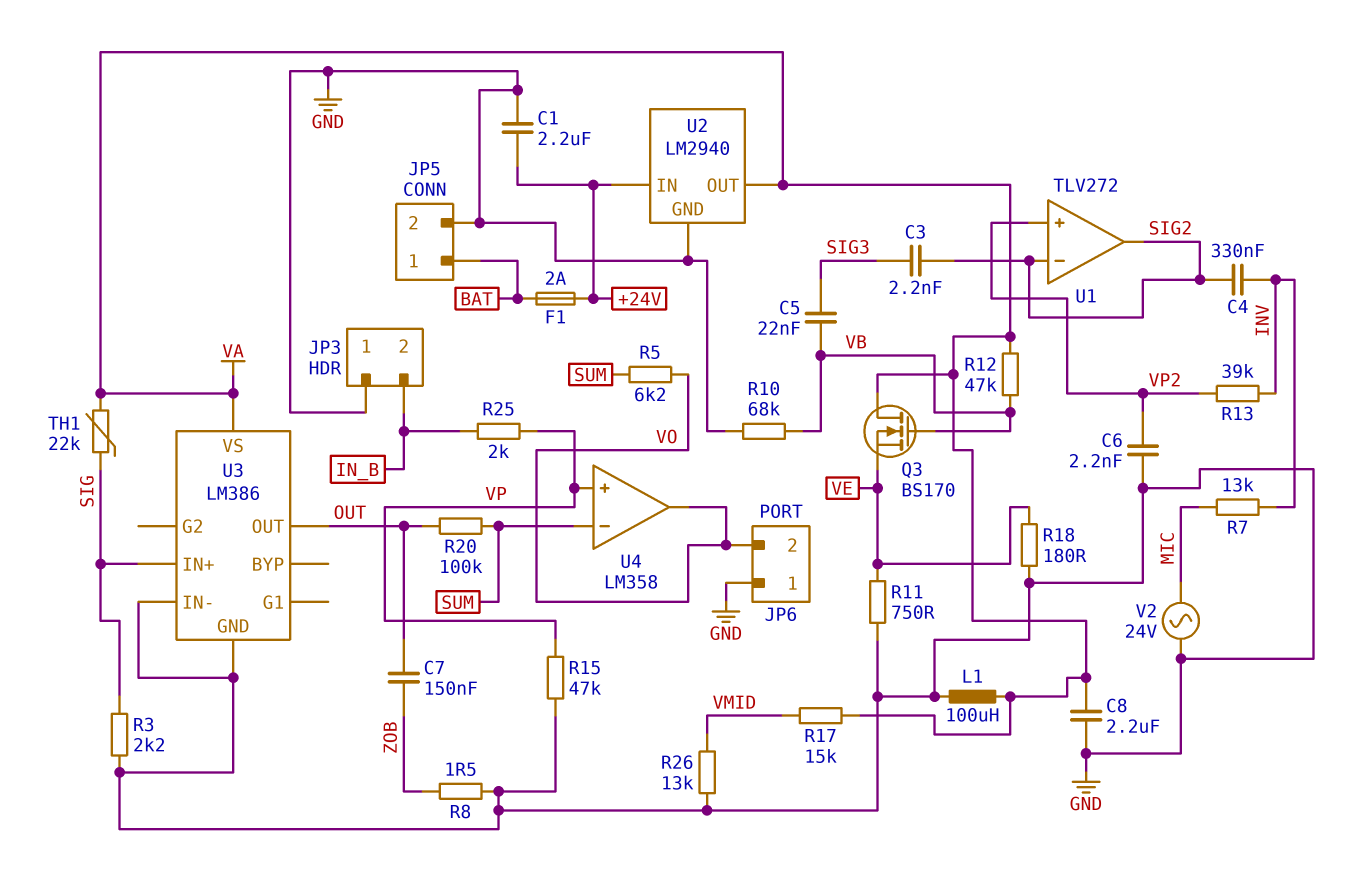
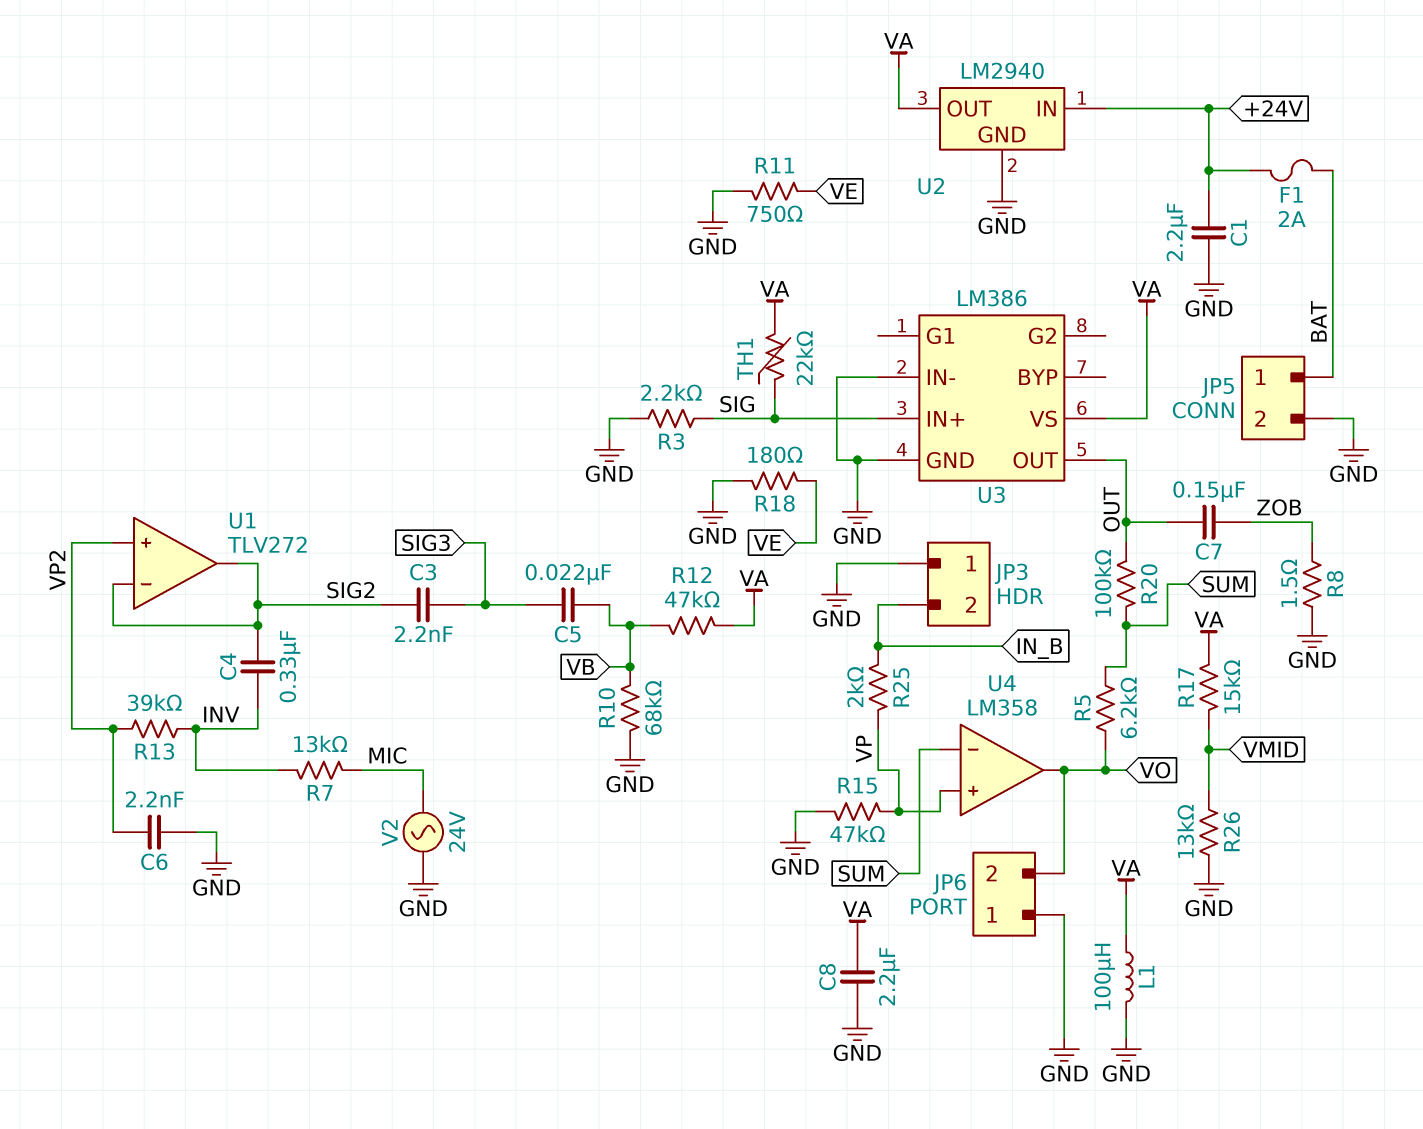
Q3: NMOS BS170 (G VB, D VA, S VE) -> none

